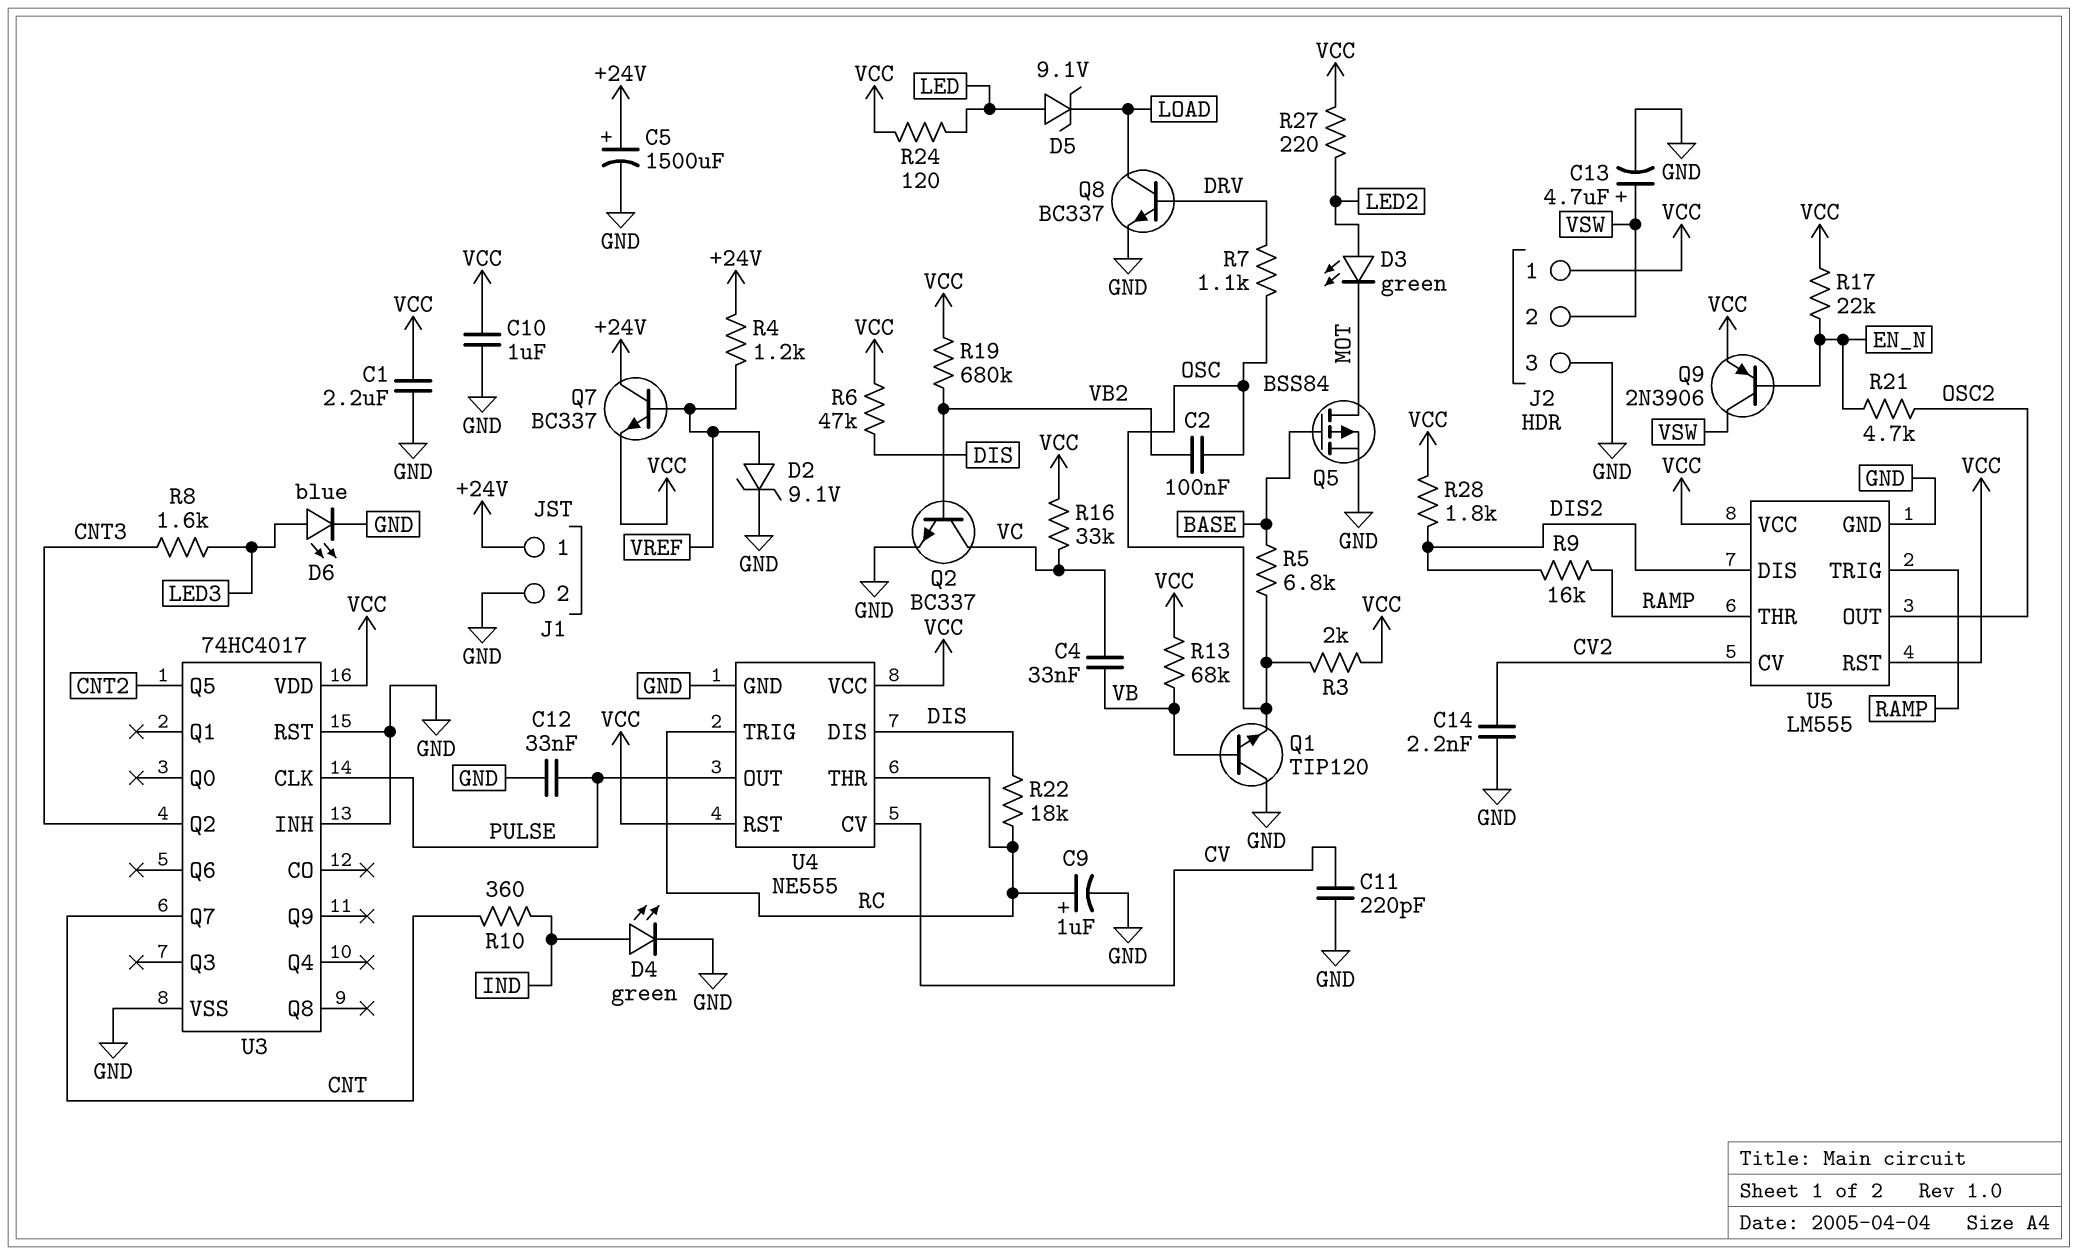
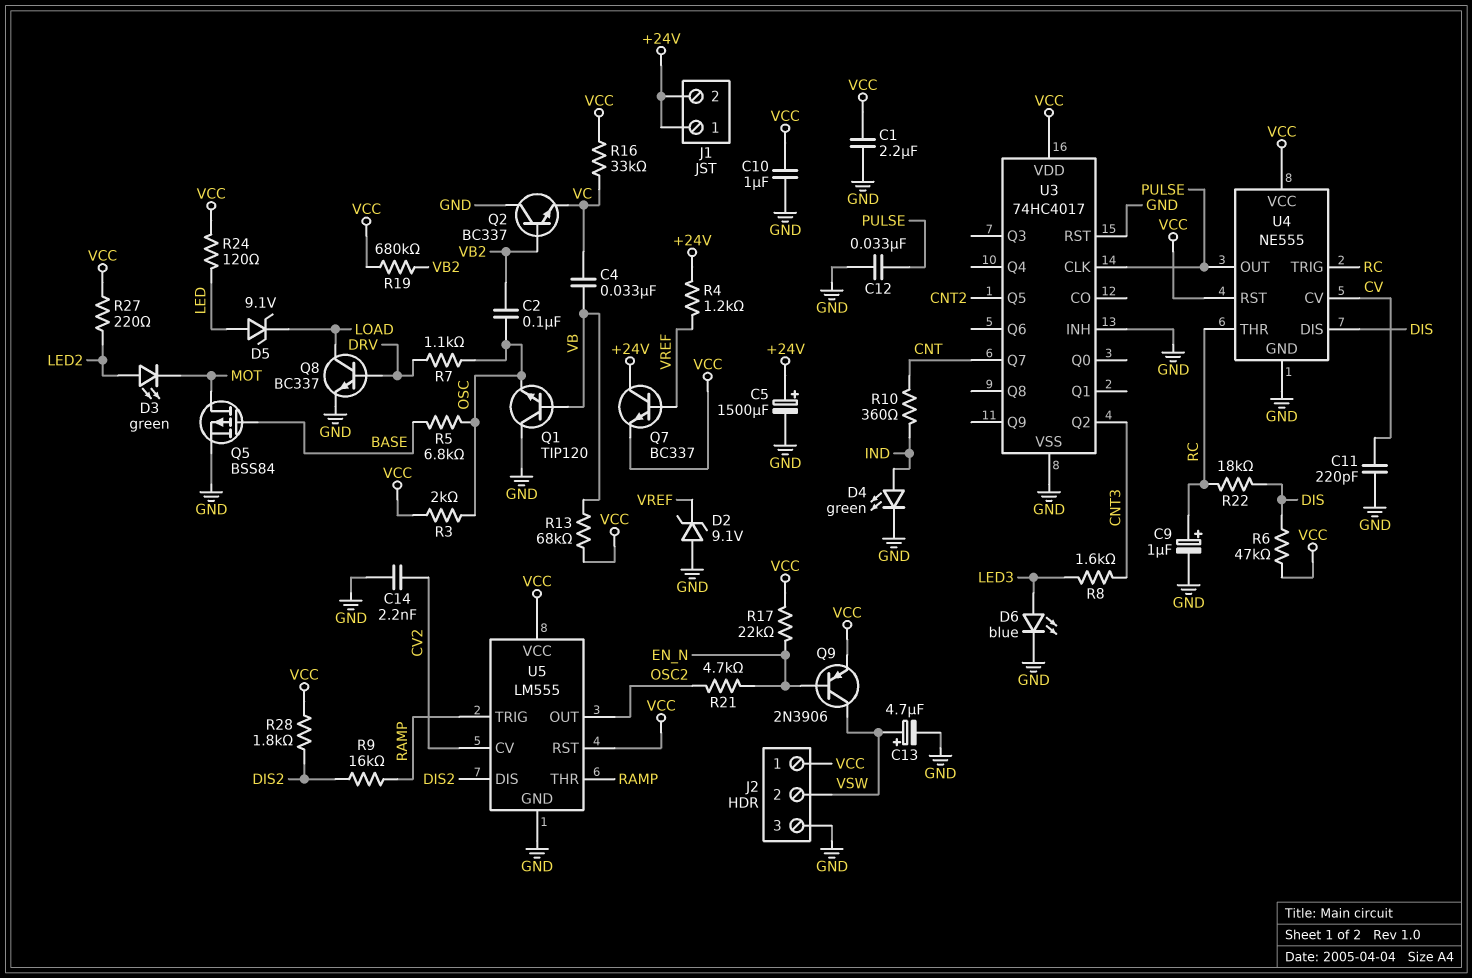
D2: zener 9.1V (A VREF, K GND) -> zener 9.1V (A GND, K VREF)
J1 pin 2: GND -> +24V
Q2: NPN BC337 (B VB2, C VC, E GND) -> NPN BC337 (B VB2, C GND, E VC)

